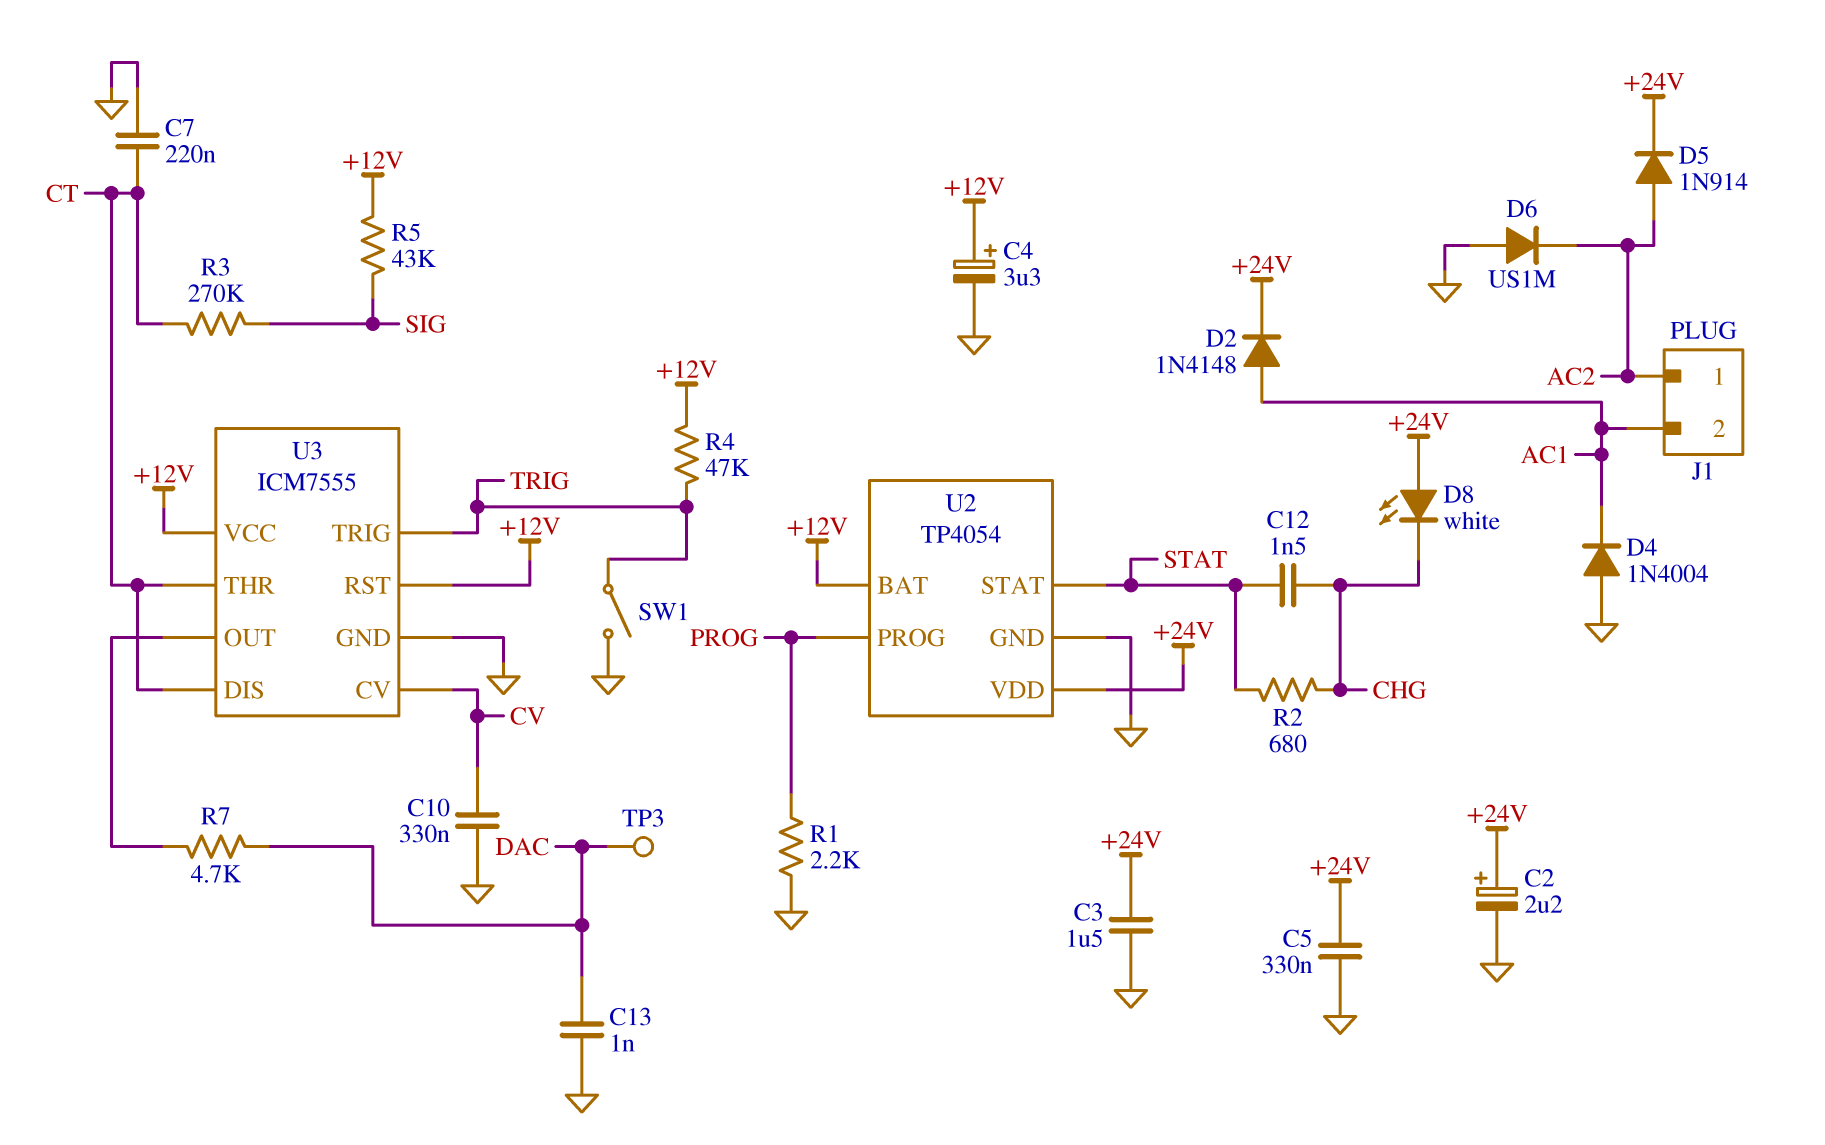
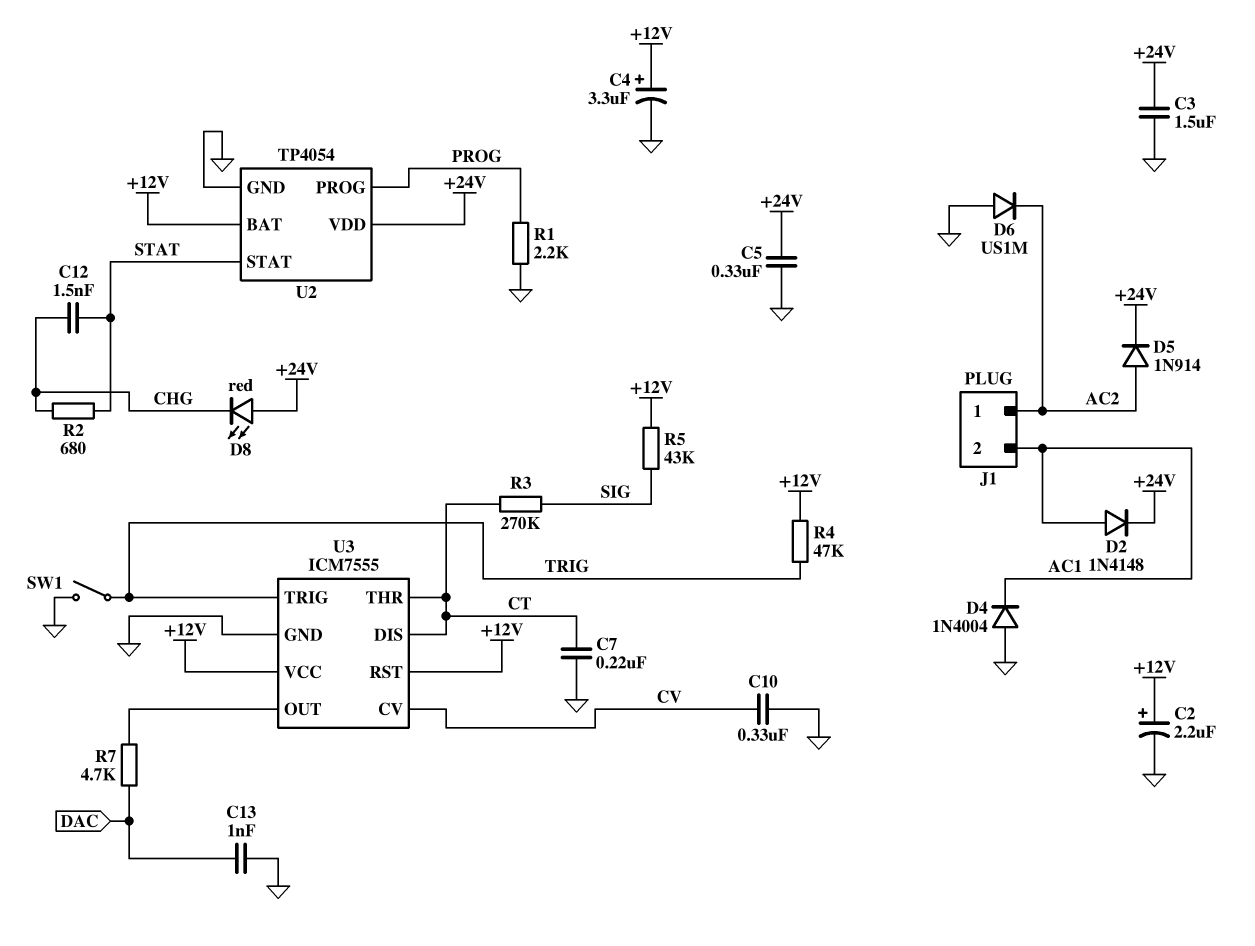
C2: 2.2uF (plus +24V, minus GND) -> 2.2uF (plus +12V, minus GND)
D8: LED white (A +24V, K CHG) -> LED red (A +24V, K CHG)
TP3: test point (DAC) -> none

